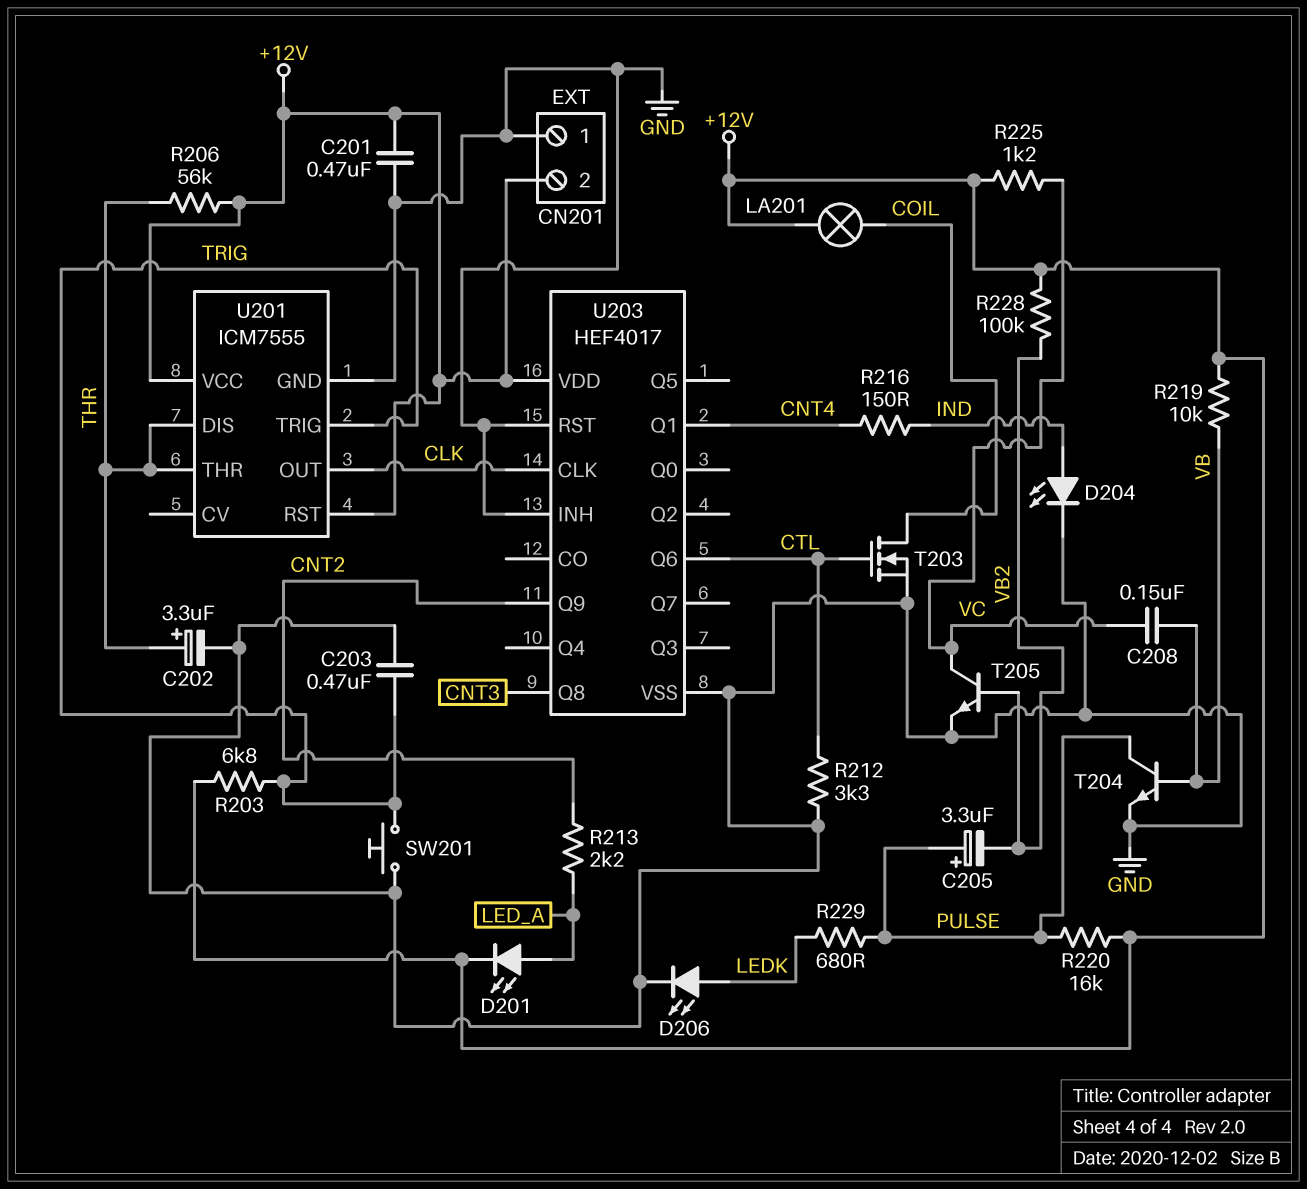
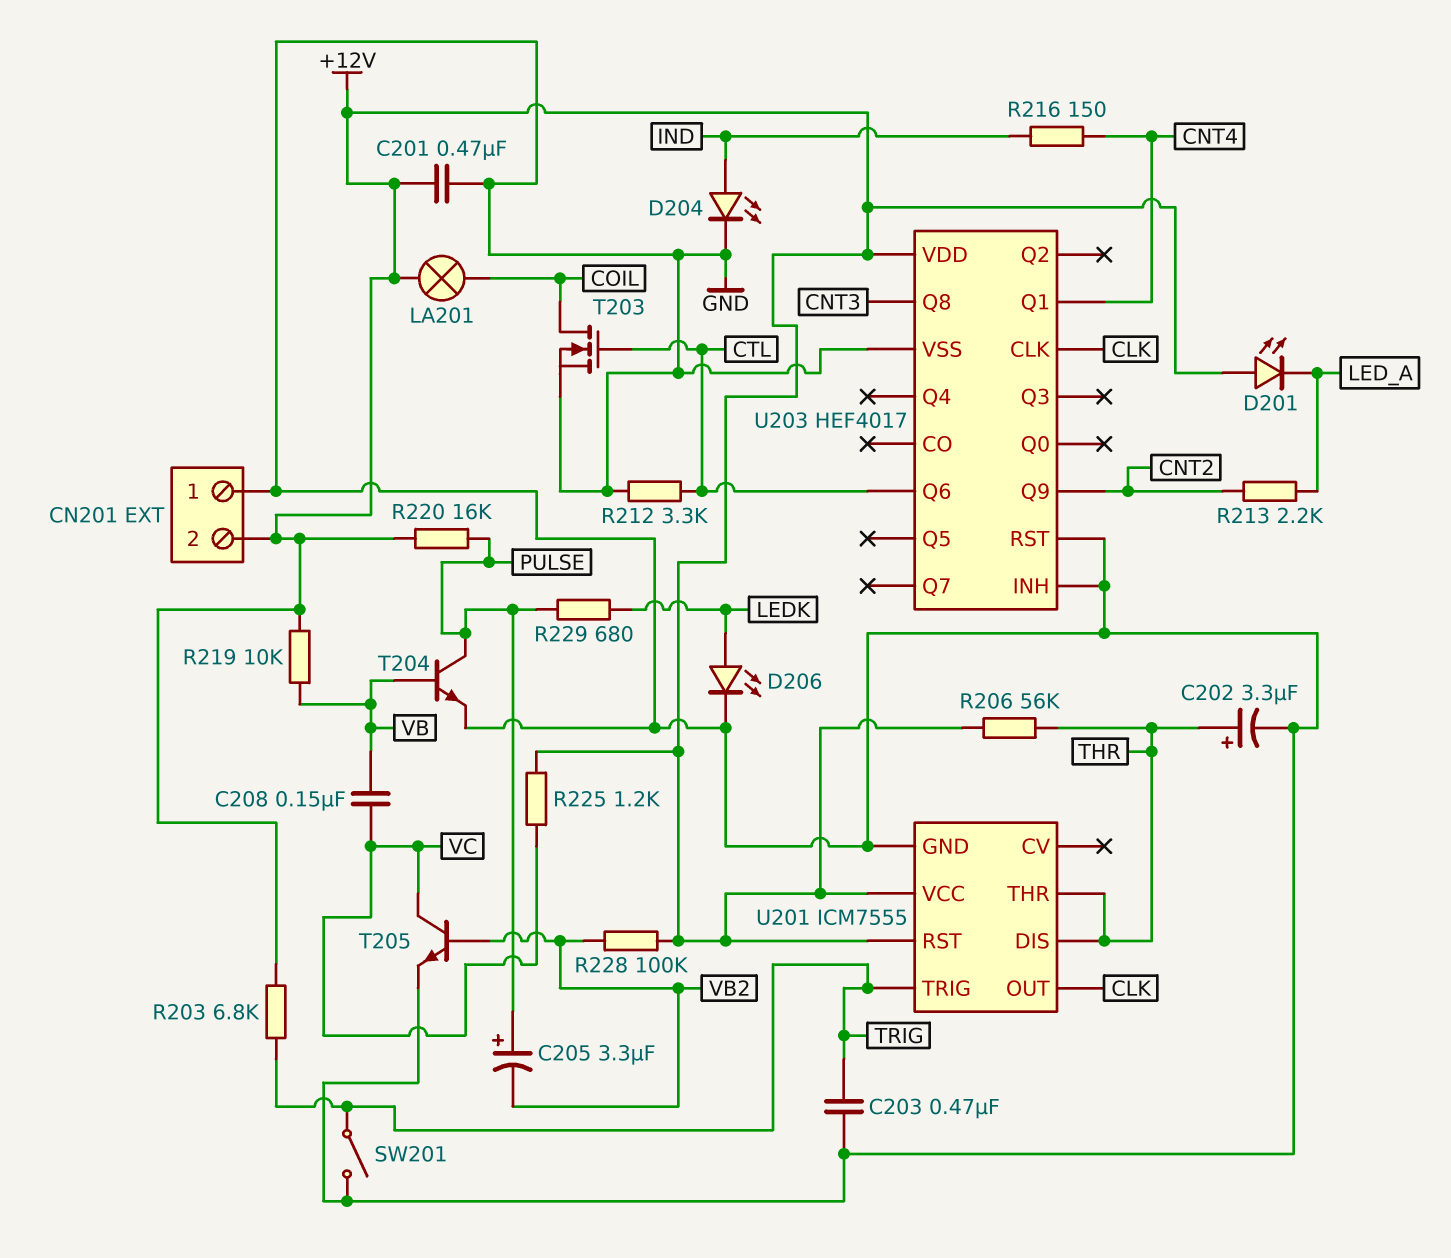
D201: LED (A LED_A, K +12V) -> LED (A +12V, K LED_A)
SW201: button (GND, TRIG) -> switch (GND, TRIG)

